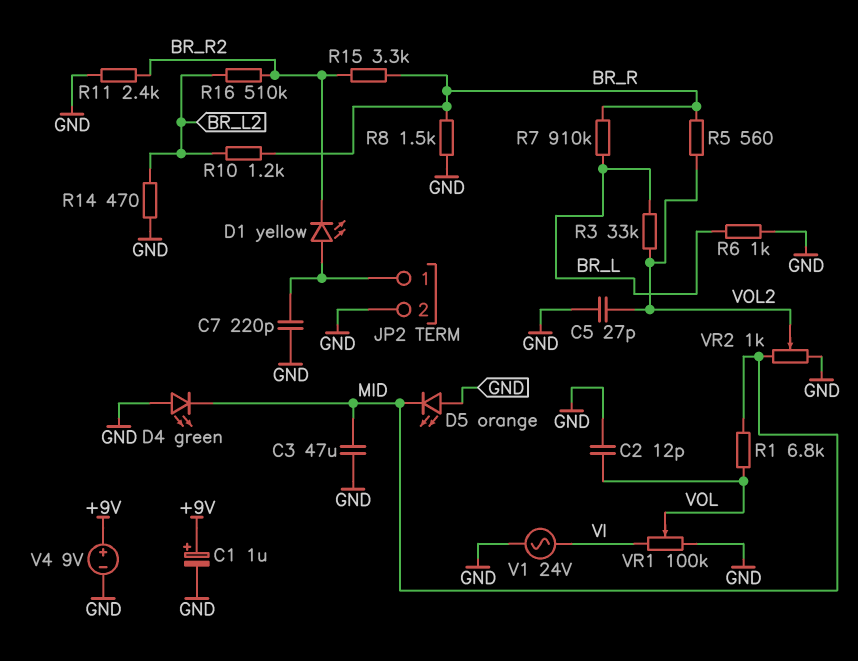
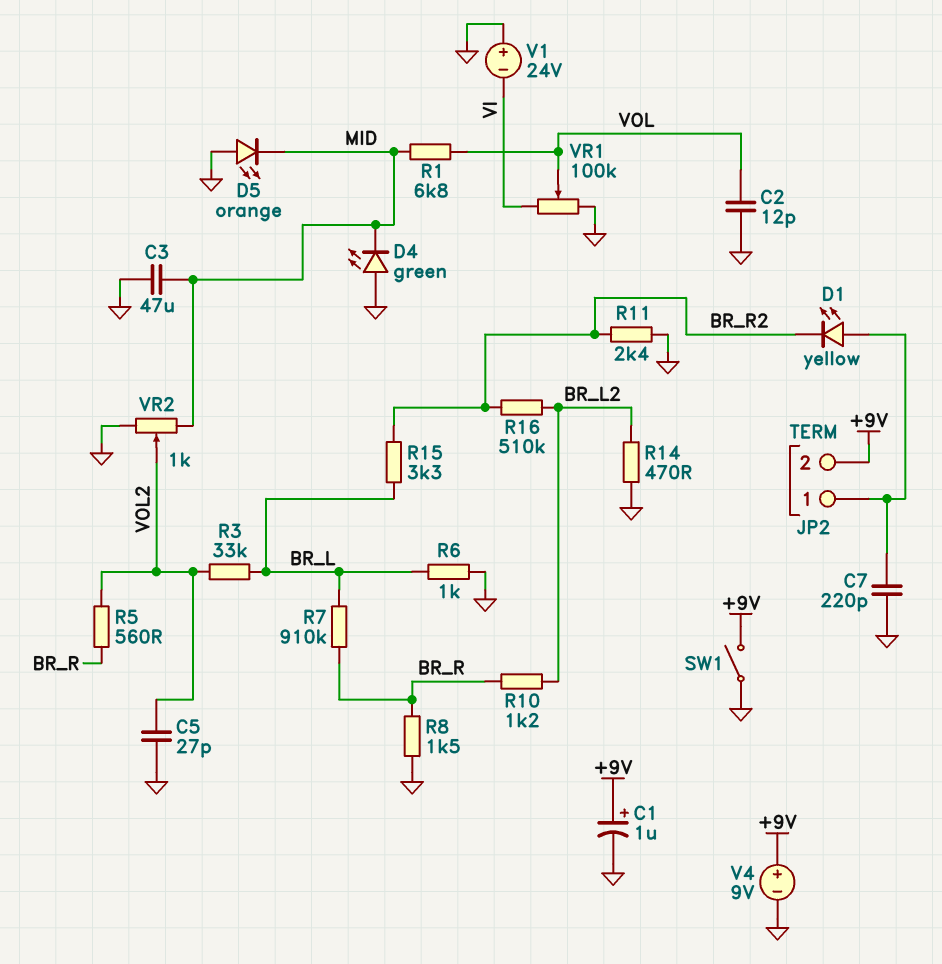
JP2 pin 2: GND -> +9V
R15: 3.3k (BR_R, BR_R2) -> 3.3k (BR_L, BR_R2)
SW1: none -> switch (+9V, GND)
V1: AC 24V (GND, VI) -> 24V (plus GND, minus VI)

